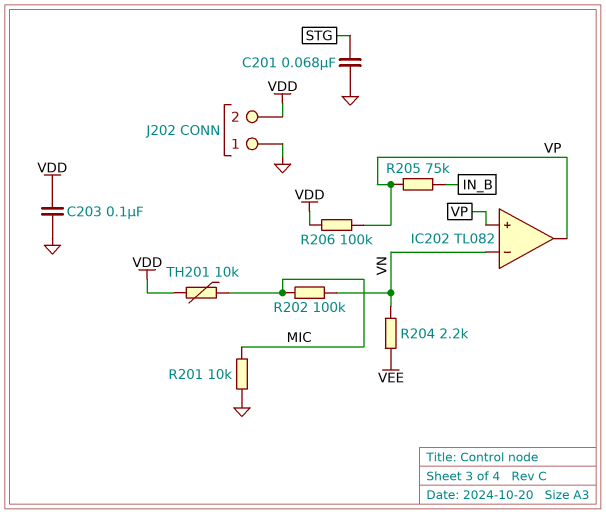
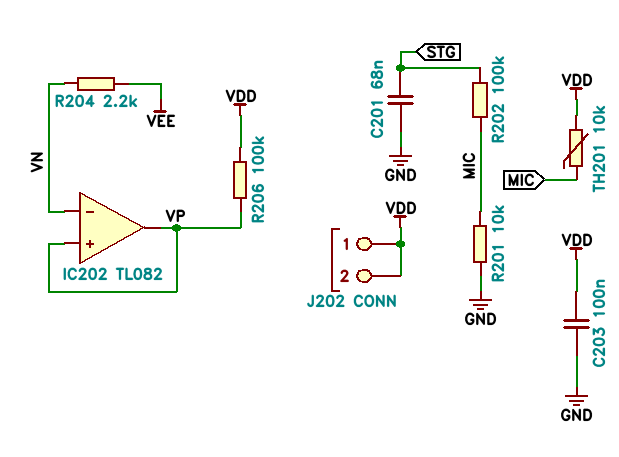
J202 pin 1: GND -> VDD
R202: 100k (MIC, VN) -> 100k (MIC, STG)
R205: 75k (IN_B, VP) -> none

